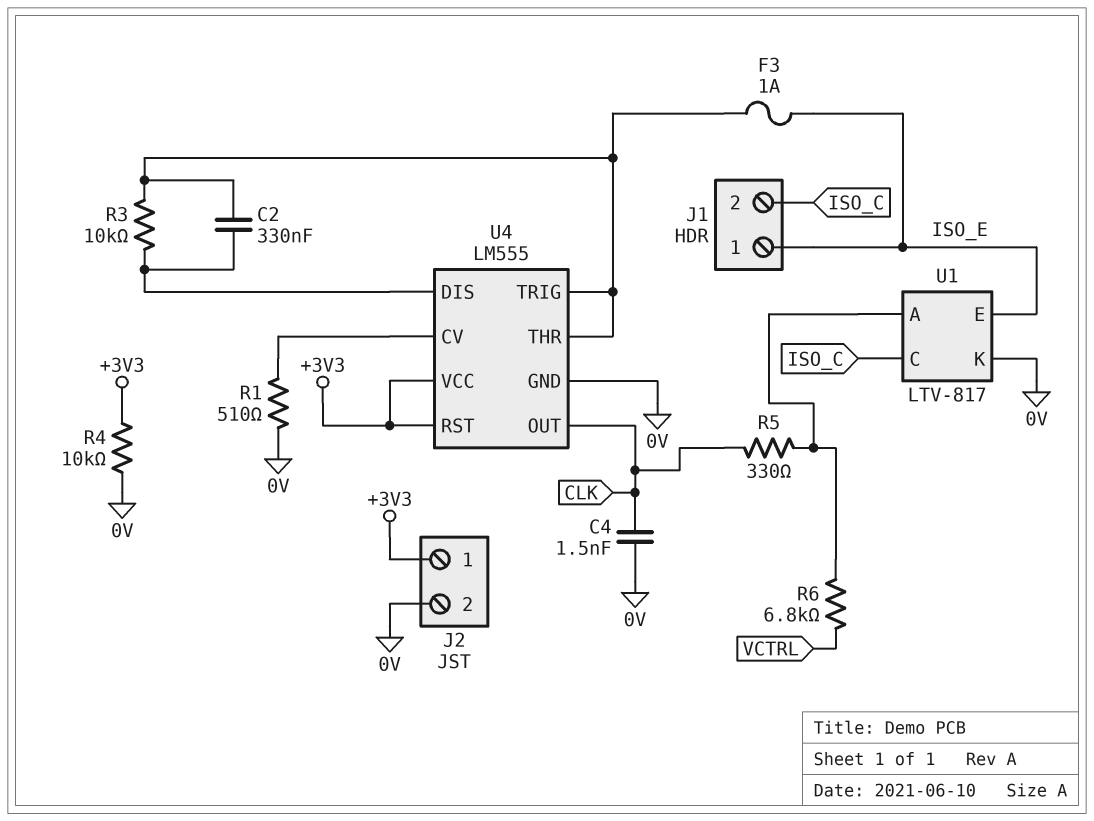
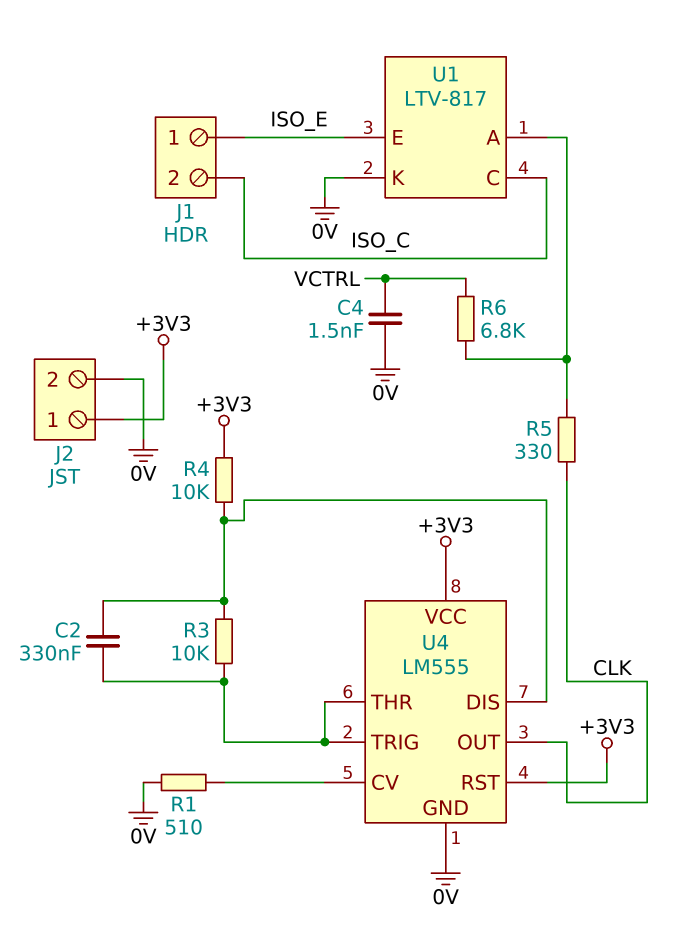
C4: 1.5nF (0V, CLK) -> 1.5nF (0V, VCTRL)
F3: 1A (ISO_E, U4/THR) -> none
R4: 10k (+3V3, 0V) -> 10k (+3V3, U4/DIS)

